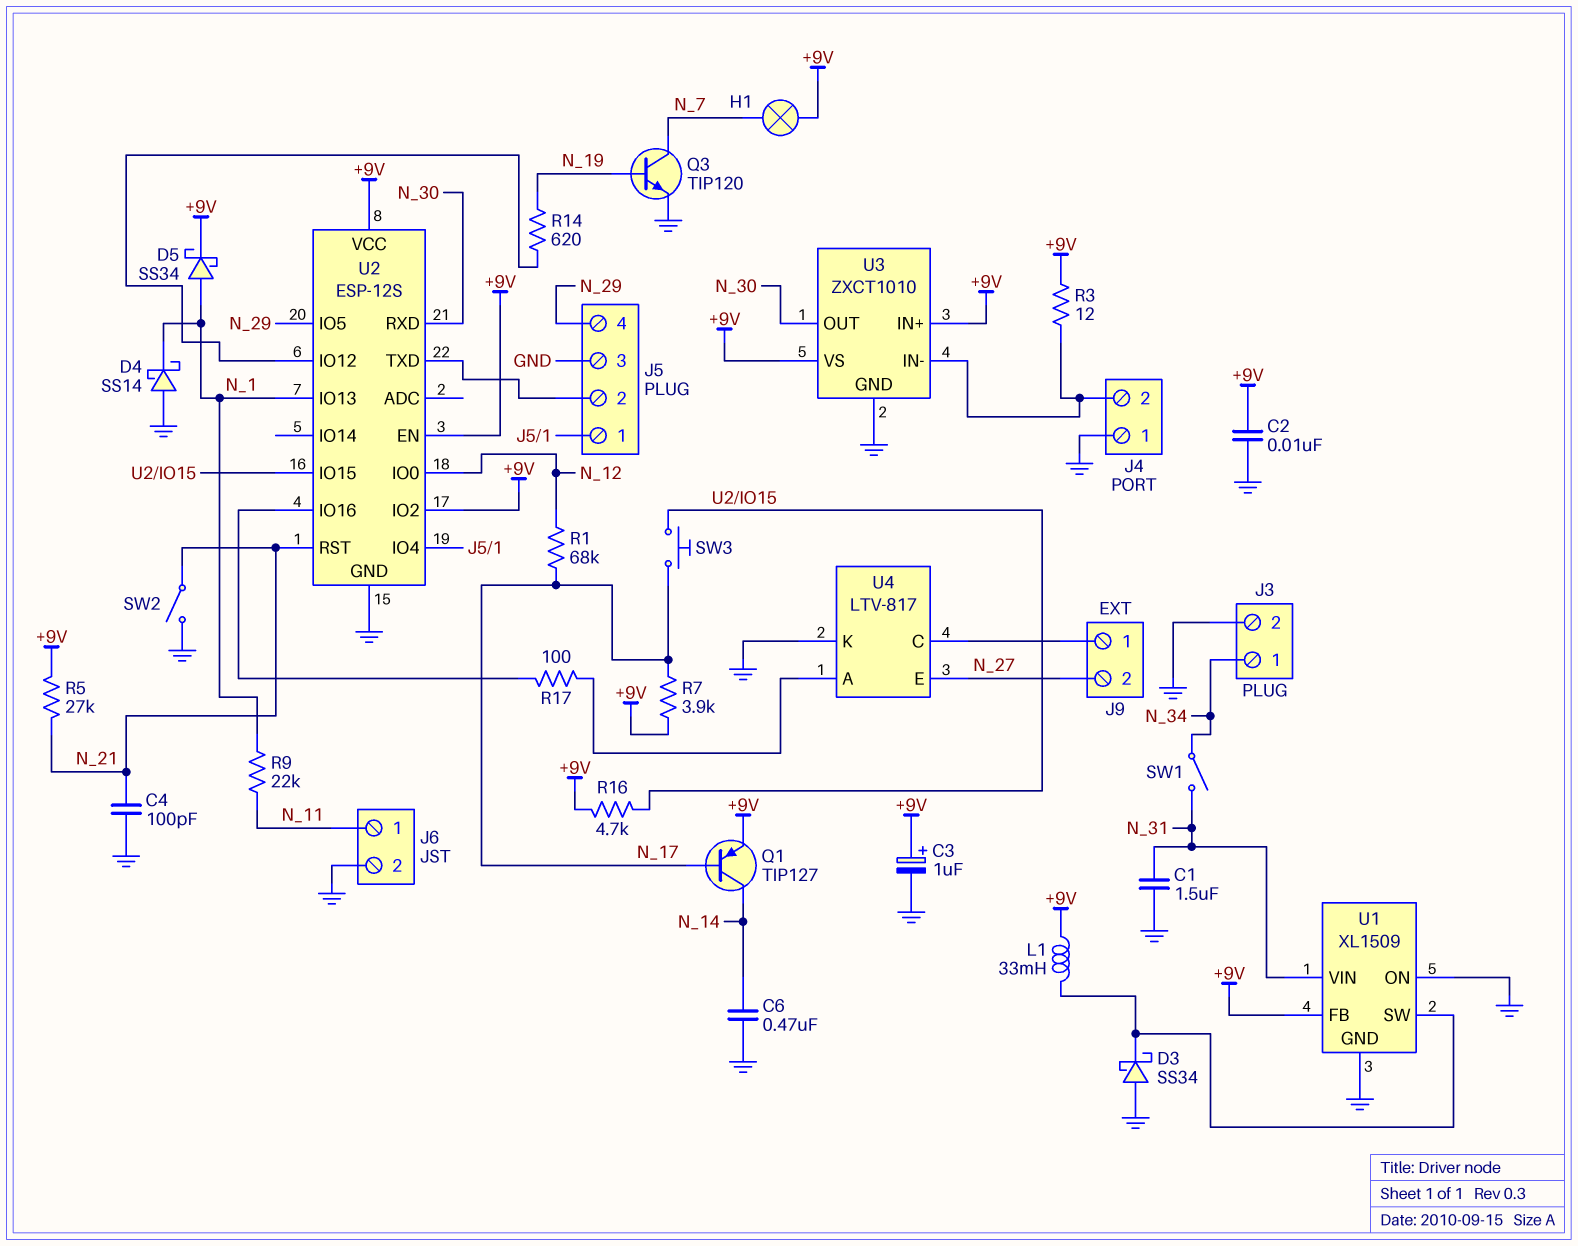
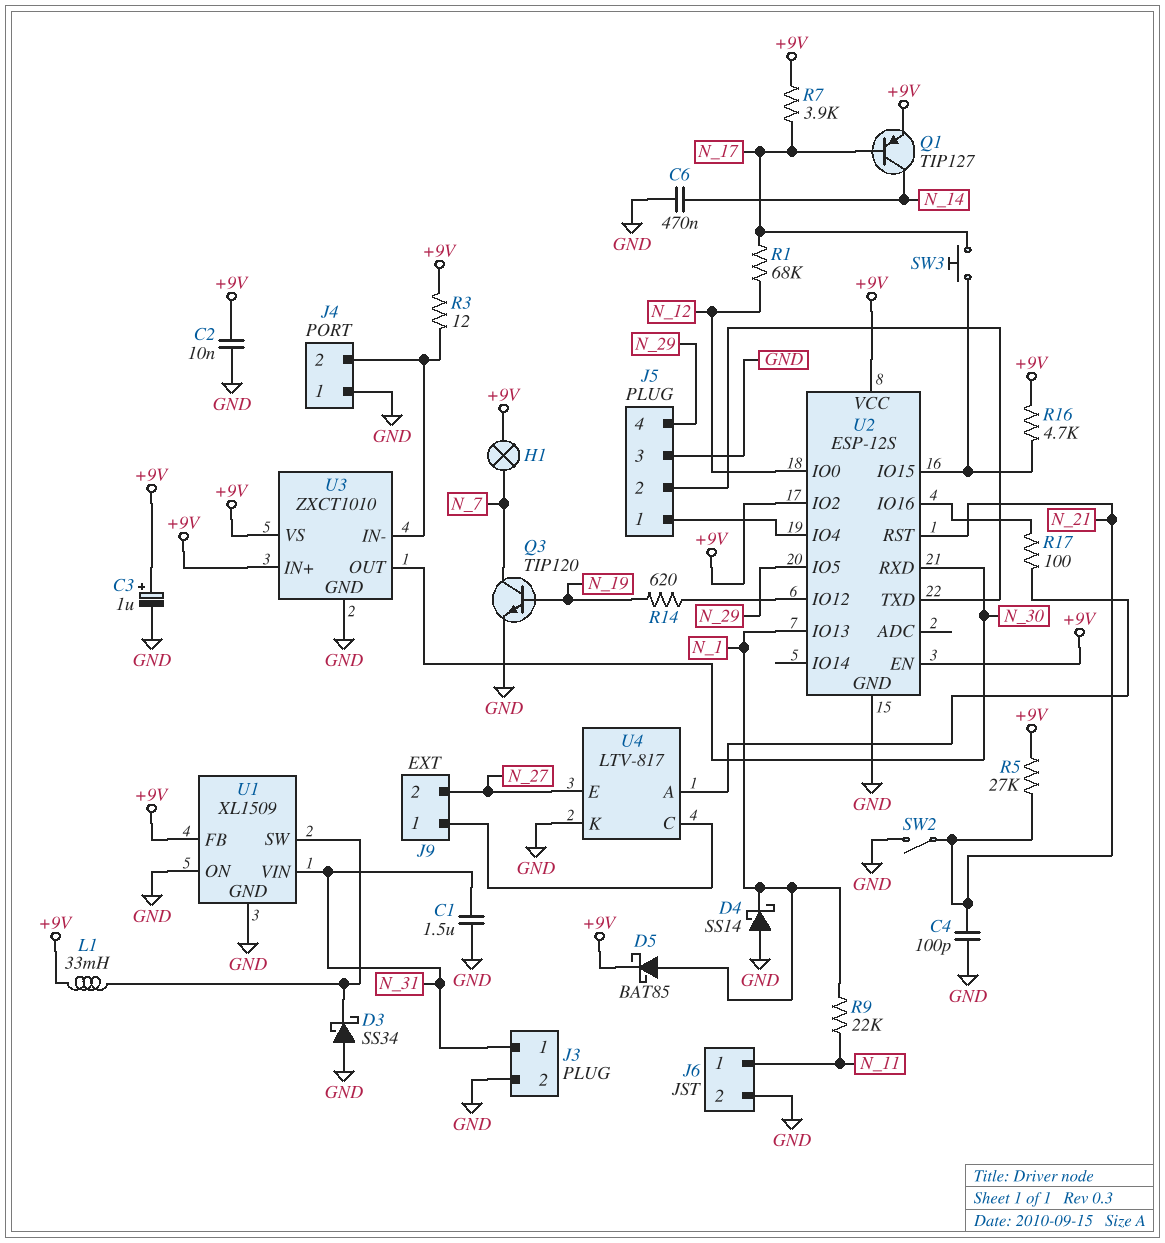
D5: schottky SS34 (A N_1, K +9V) -> schottky BAT85 (A N_1, K +9V)
J3 pin 1: N_34 -> N_31
SW1: switch (N_31, N_34) -> none

